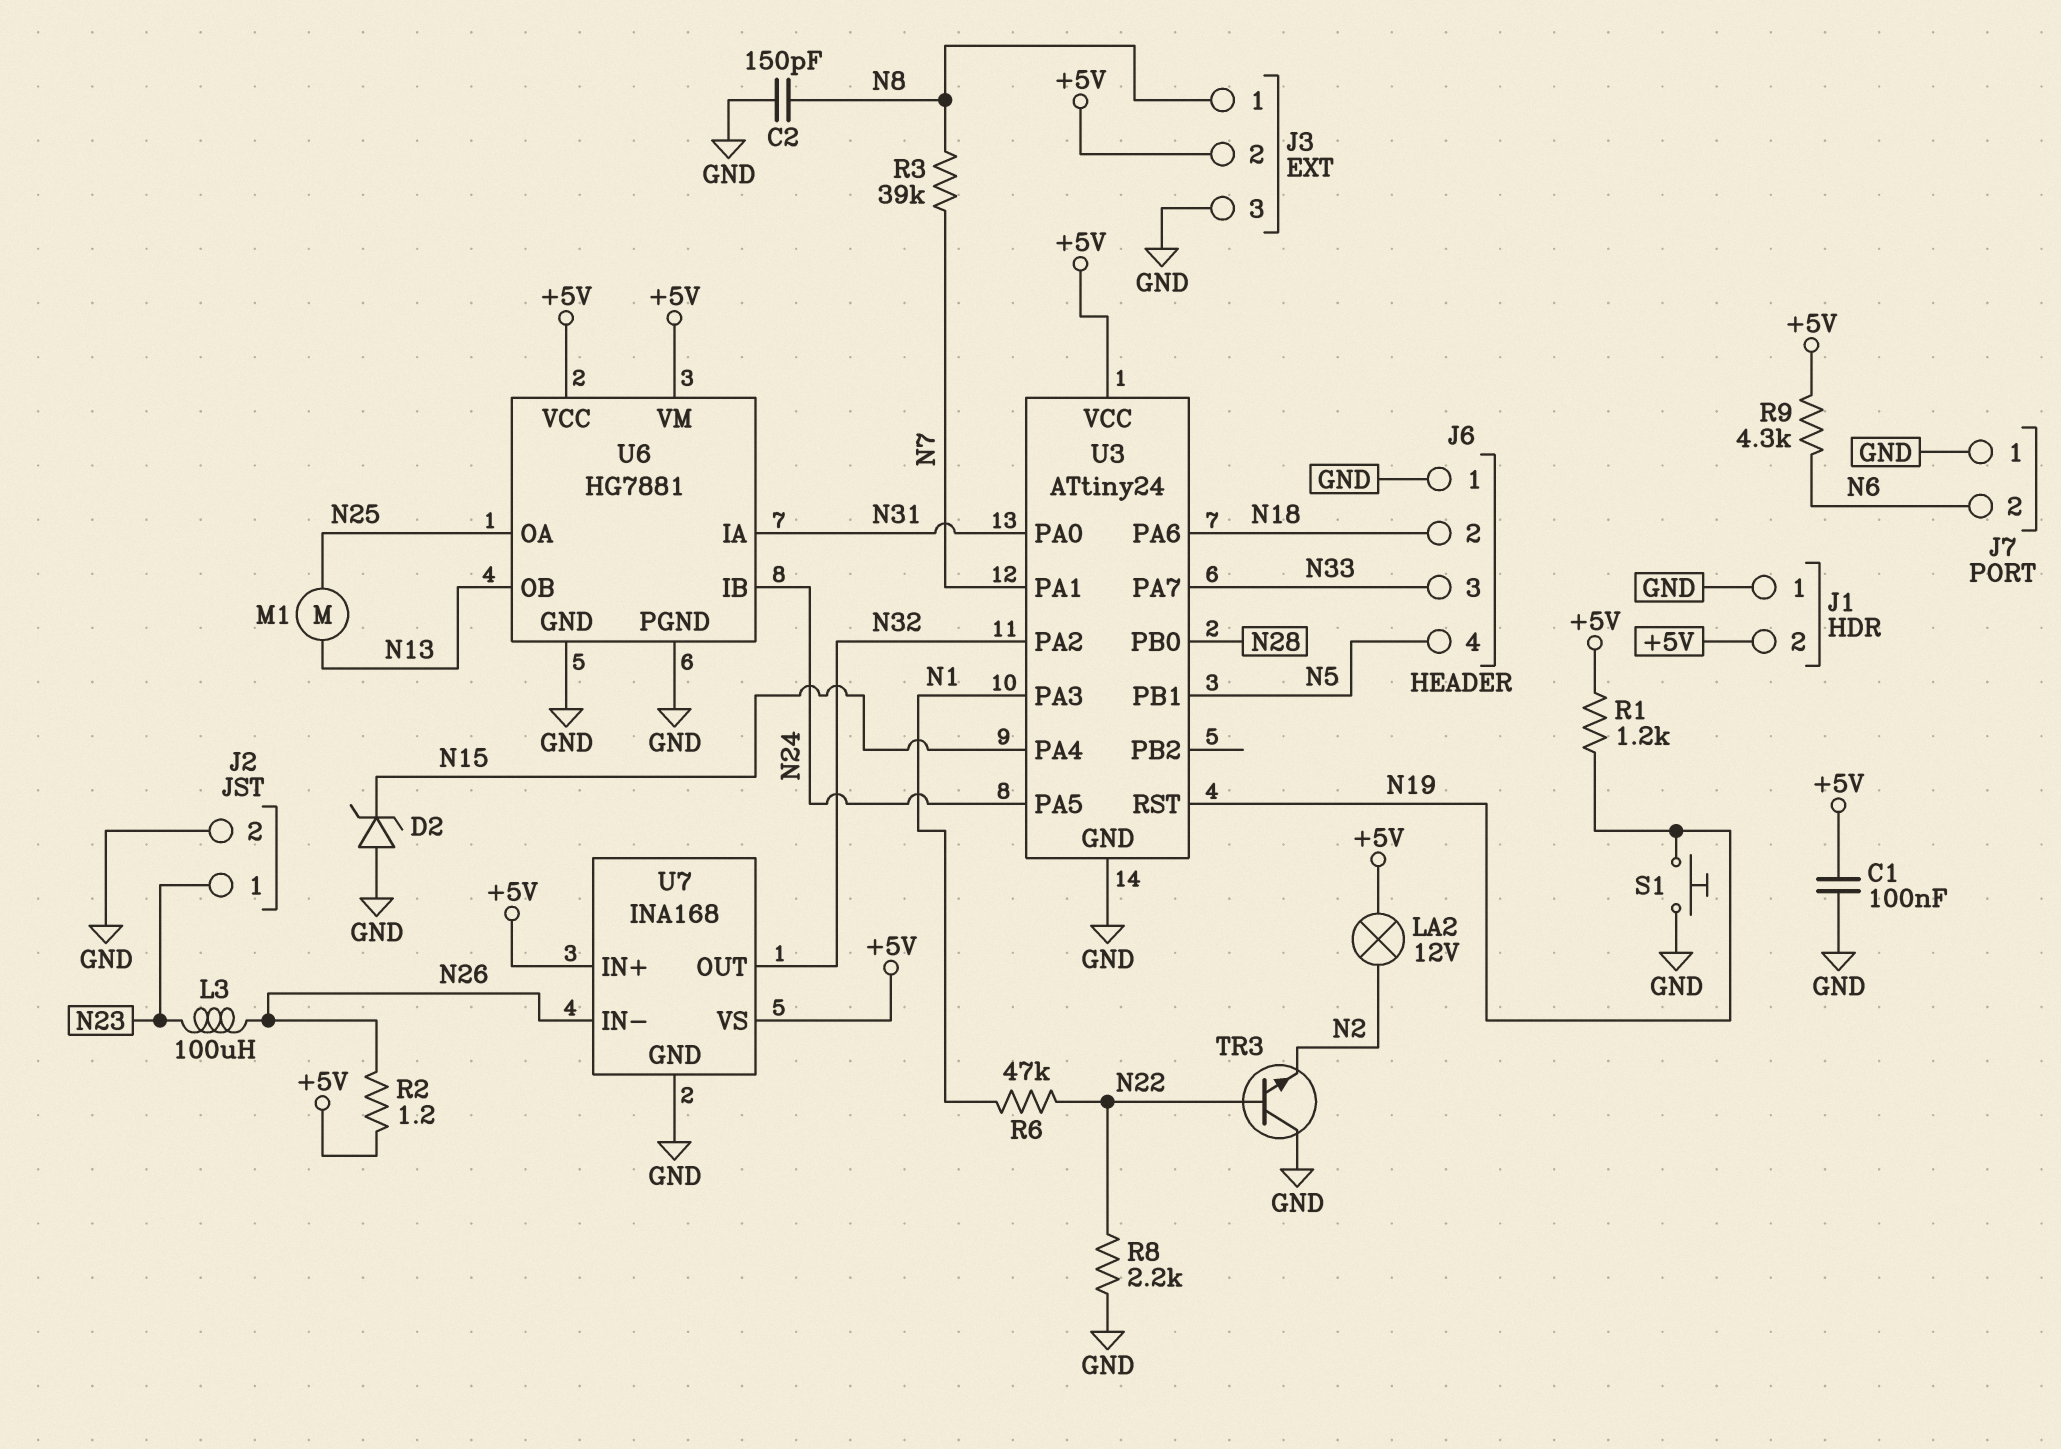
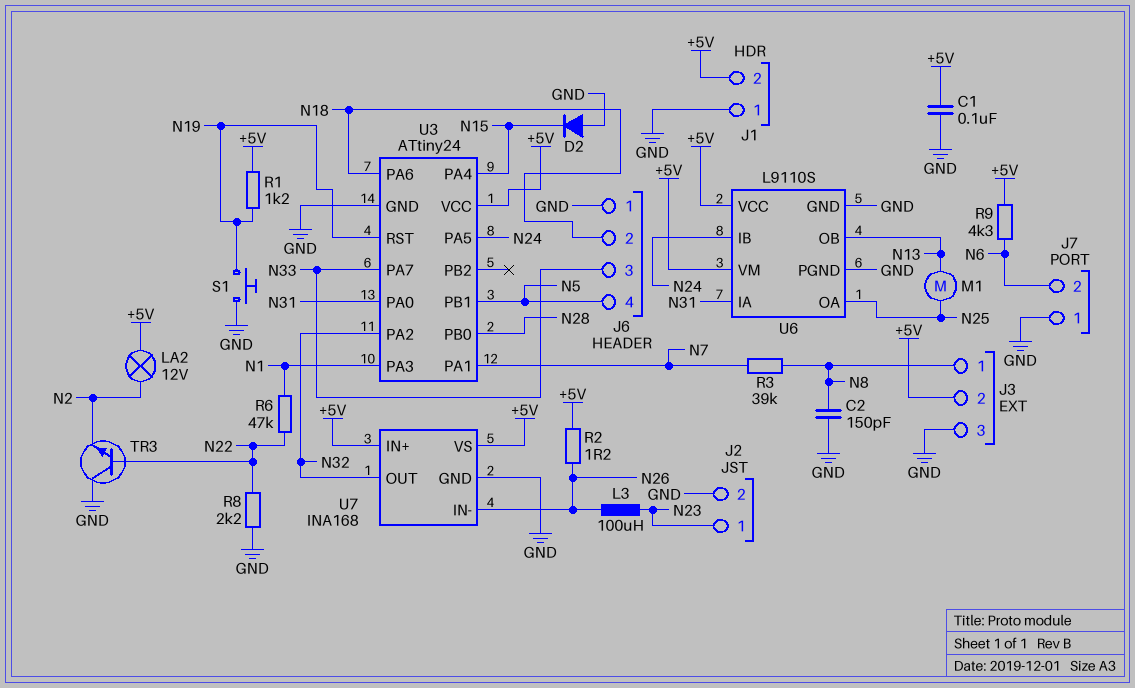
D2: zener (A GND, K N15) -> diode (A GND, K N15)
U6: HG7881 -> L9110S

